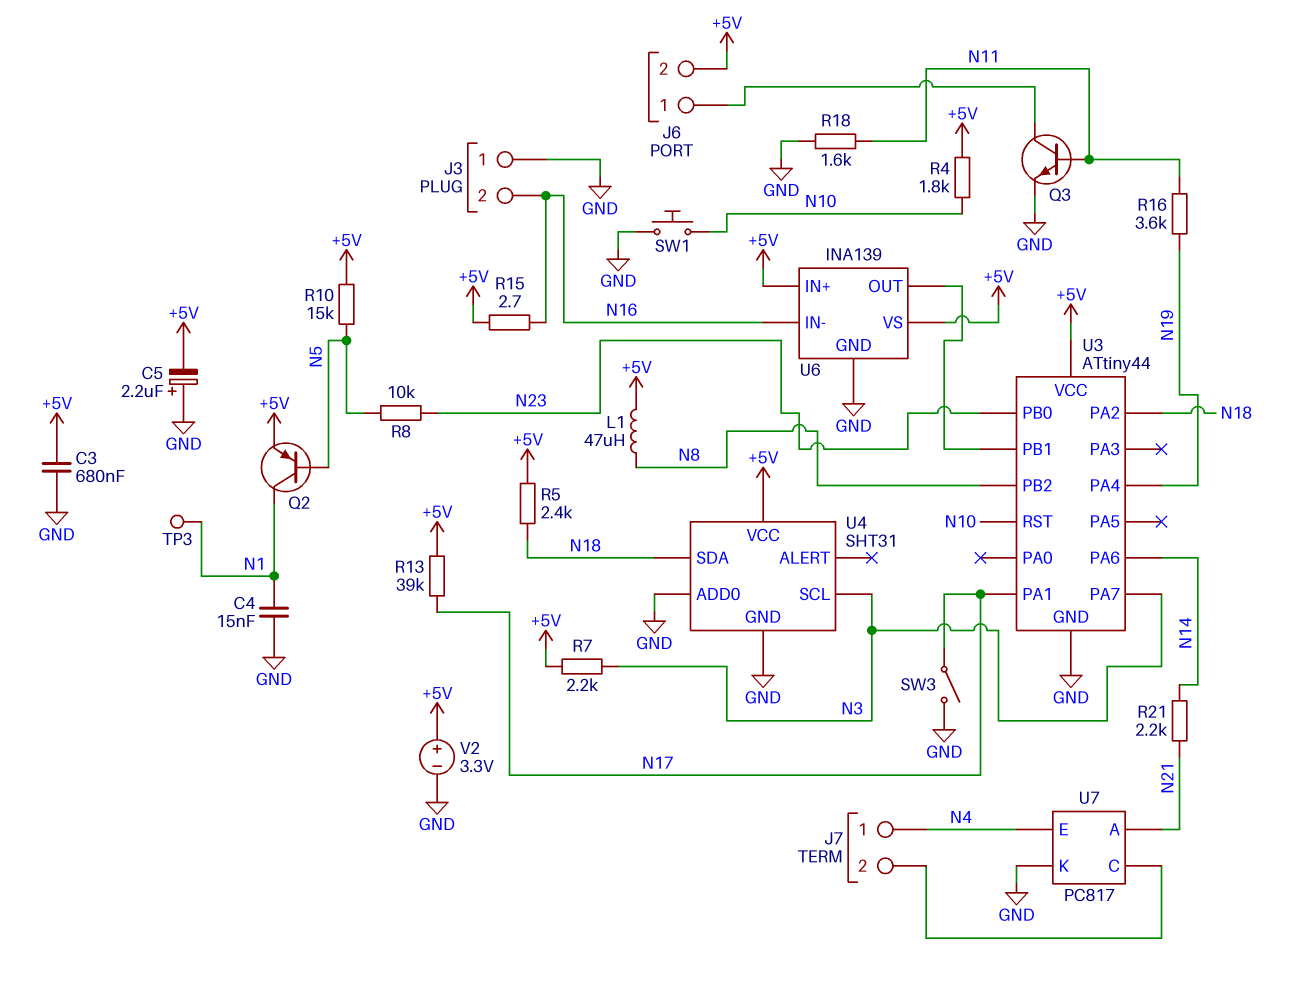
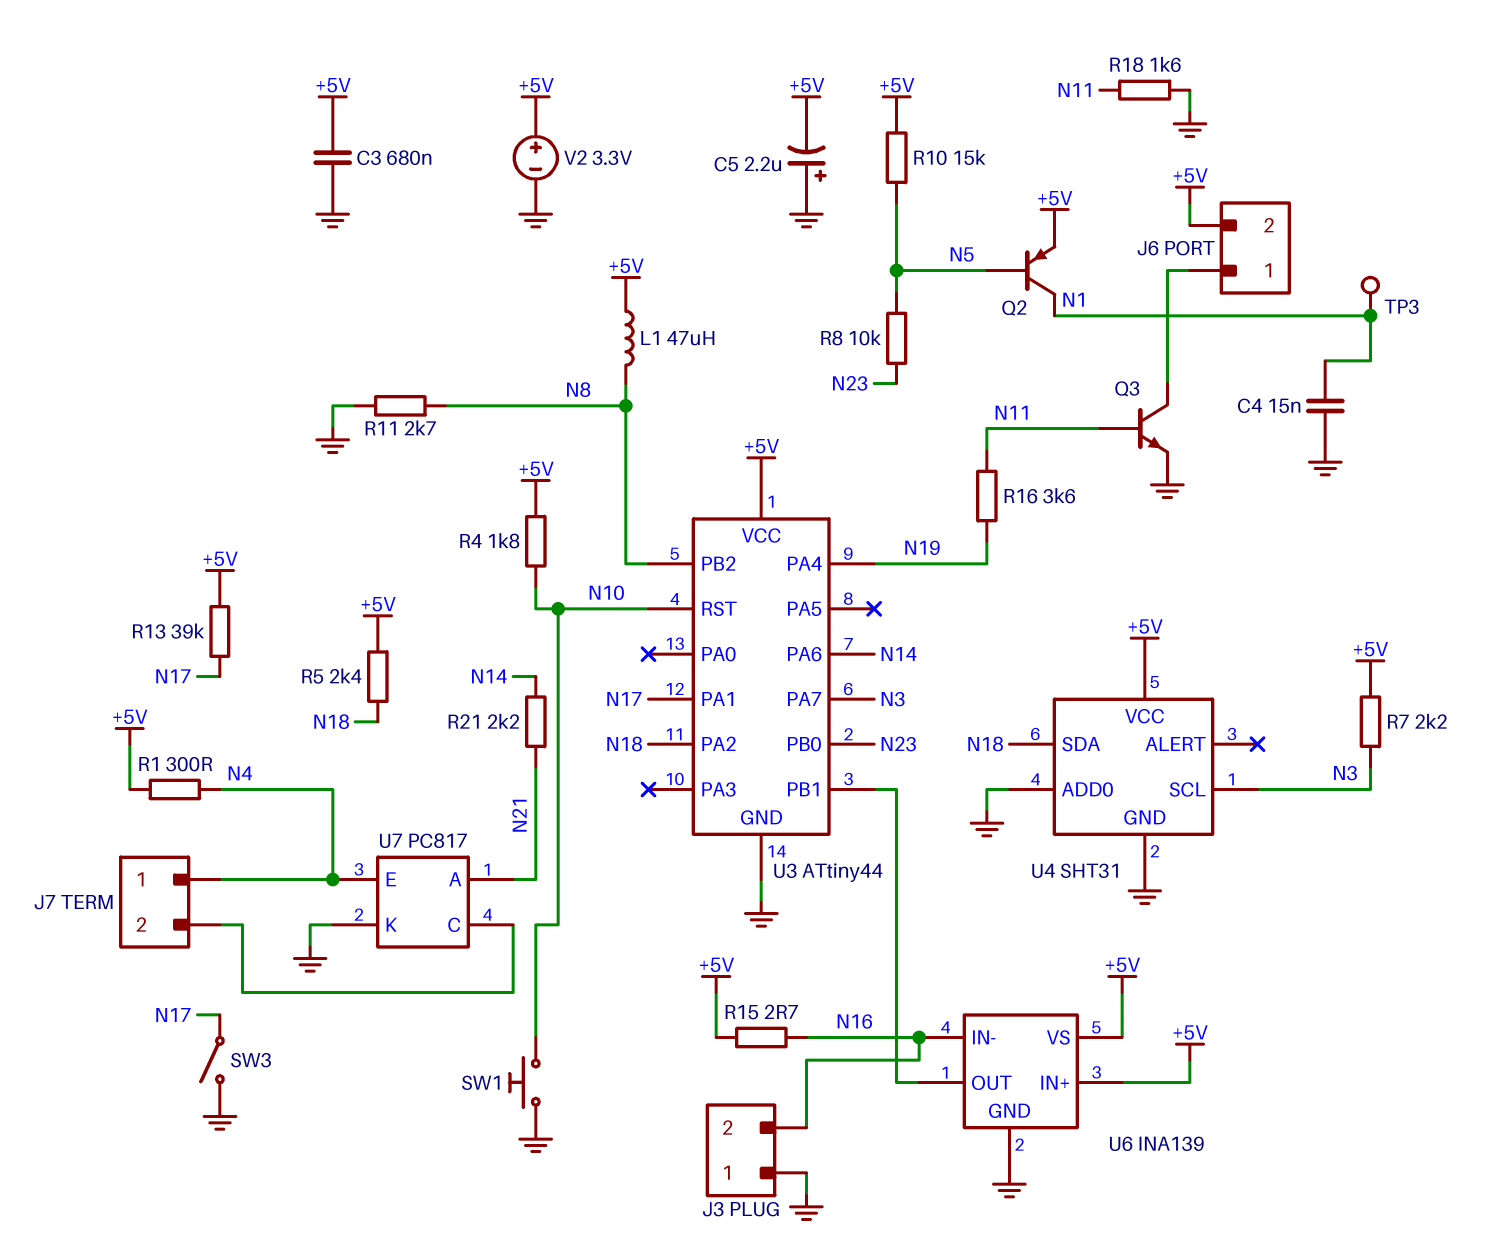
R1: none -> 300 (+5V, N4)
R11: none -> 2.7k (GND, N8)

